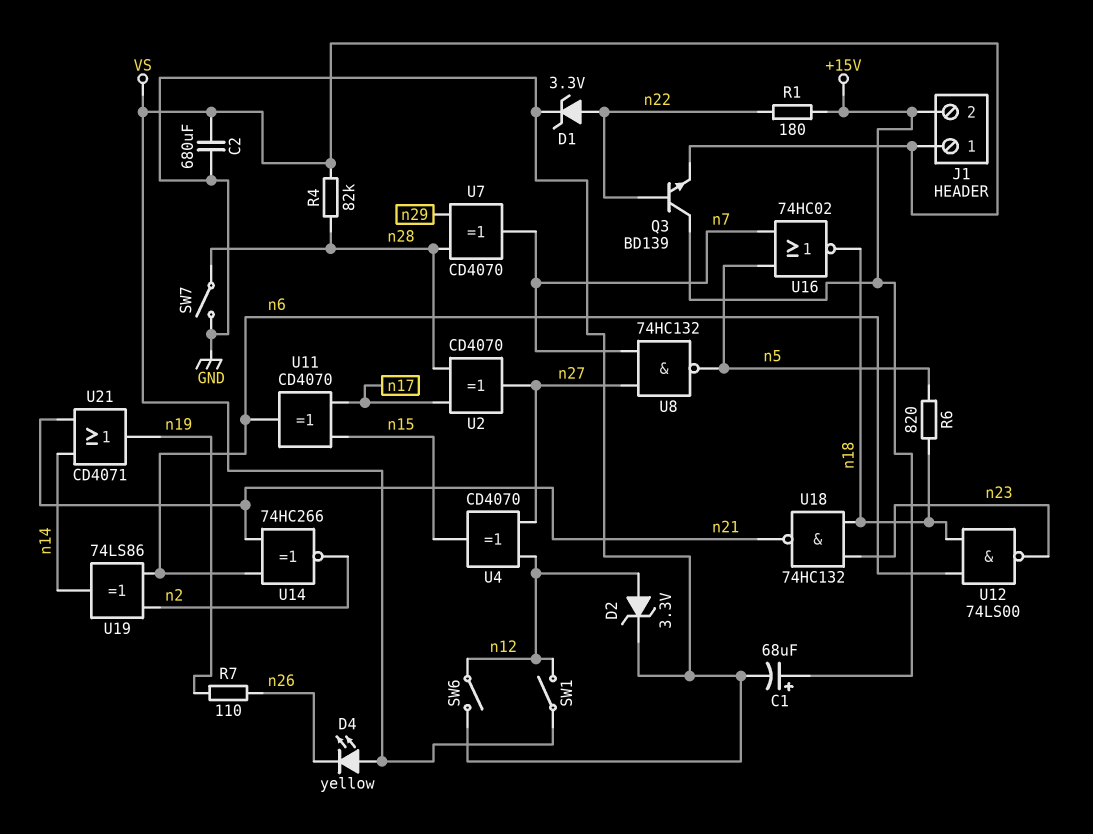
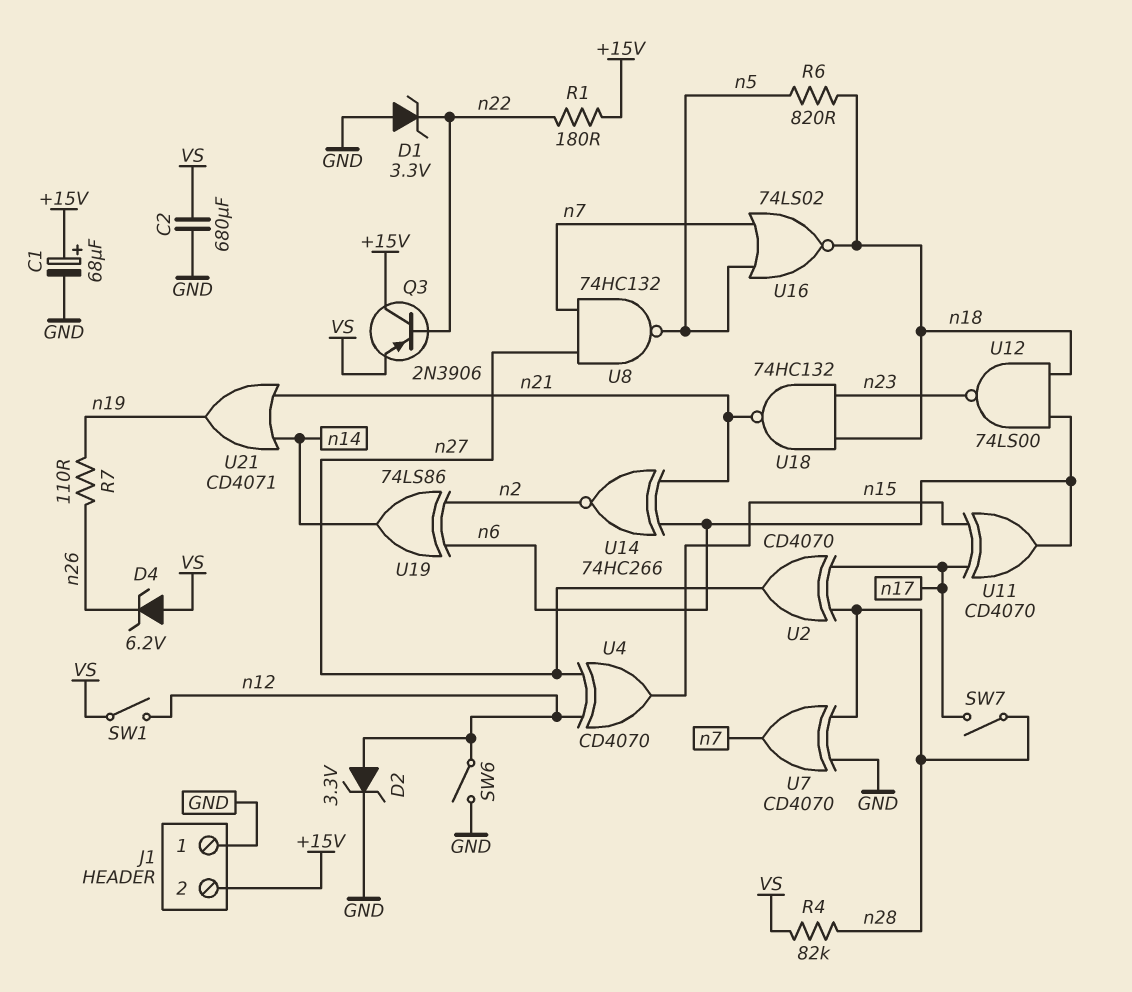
D1: zener 3.3V (A n22, K GND) -> zener 3.3V (A GND, K n22)
D4: LED yellow (A VS, K n26) -> zener 6.2V (A VS, K n26)
J1 pin 1: VS -> GND
Q3: NPN BD139 (B n22, C +15V, E VS) -> PNP 2N3906 (B n22, C +15V, E VS)
SW7: switch (GND, n28) -> switch (n17, n28)
U7: XOR CD4070 (in n28, in n29, out n7) -> XOR CD4070 (in GND, in n28, out n7)
U16: NOR 74HC02 (in n5, in n7, out n18) -> NOR 74LS02 (in n5, in n7, out n18)

